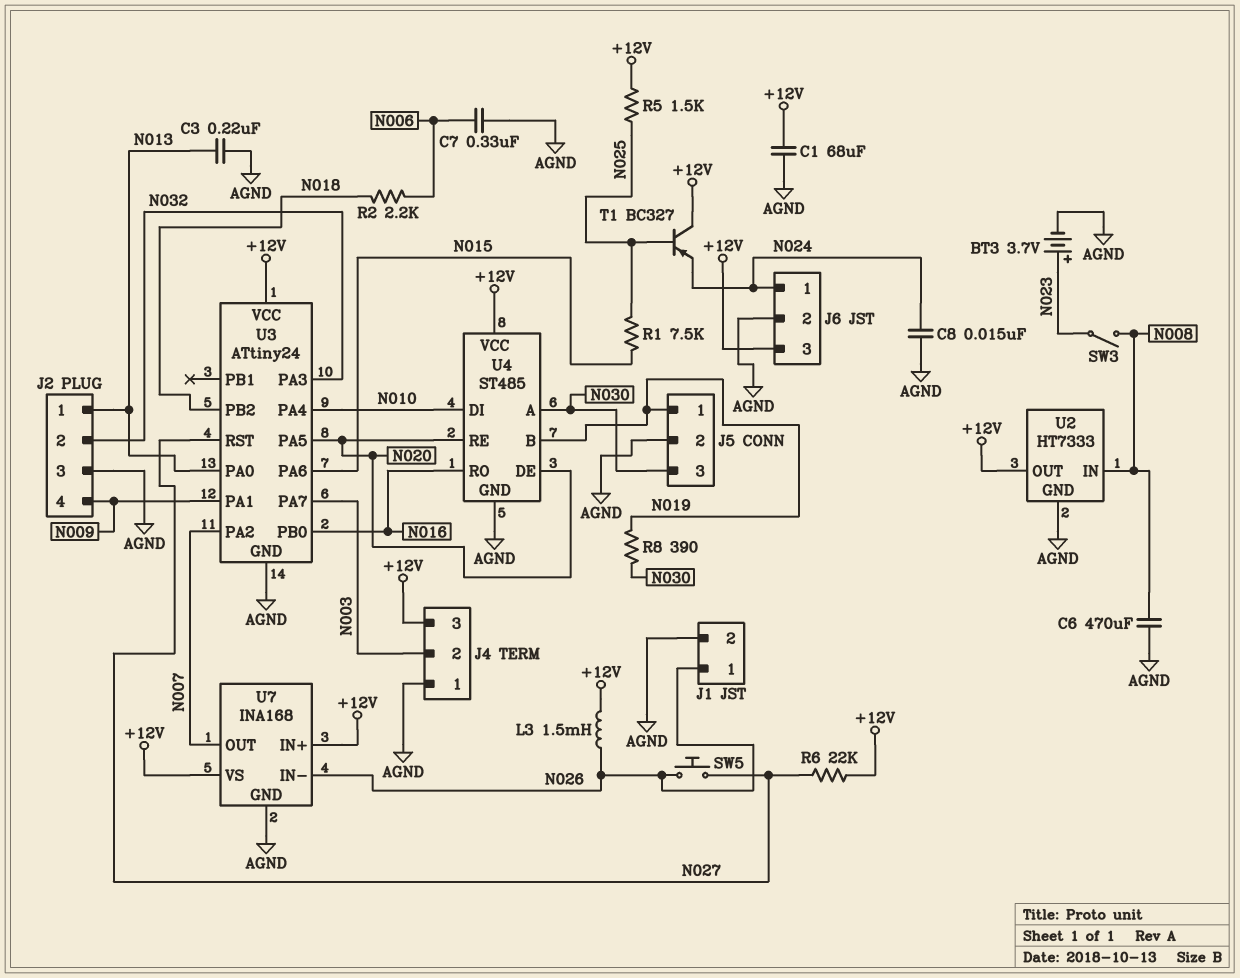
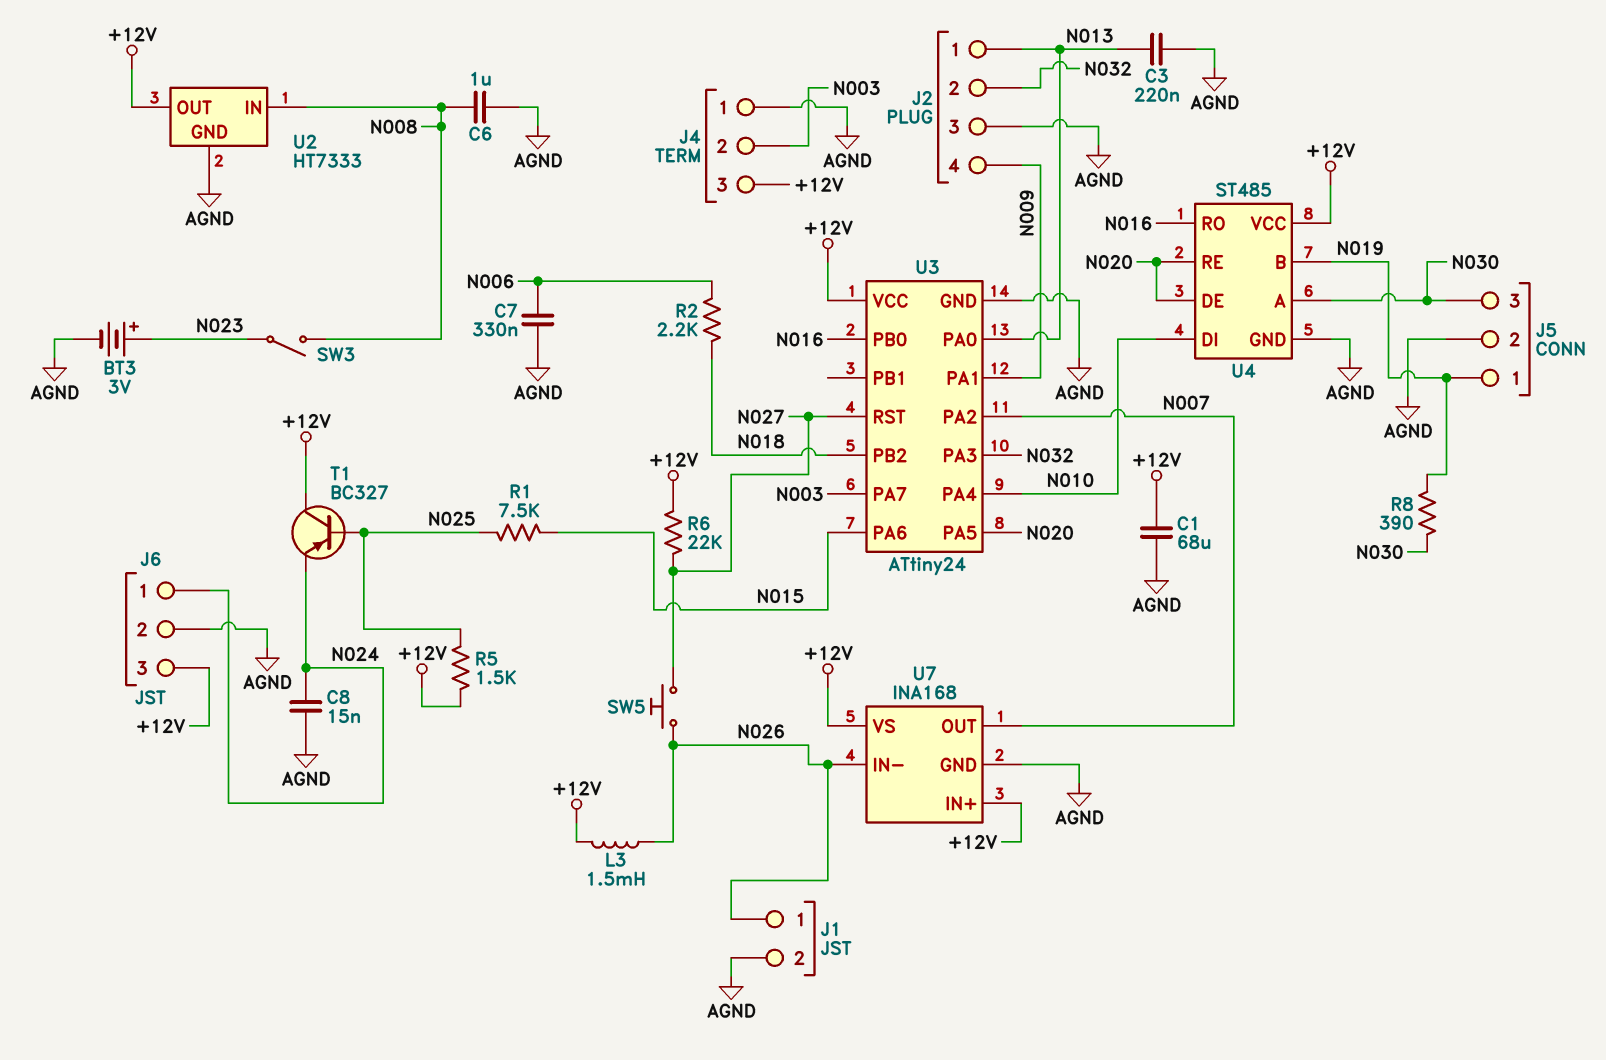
BT3: 3.7V (plus N023, minus AGND) -> 3V (plus N023, minus AGND)
C6: 470uF (AGND, N008) -> 1uF (AGND, N008)

